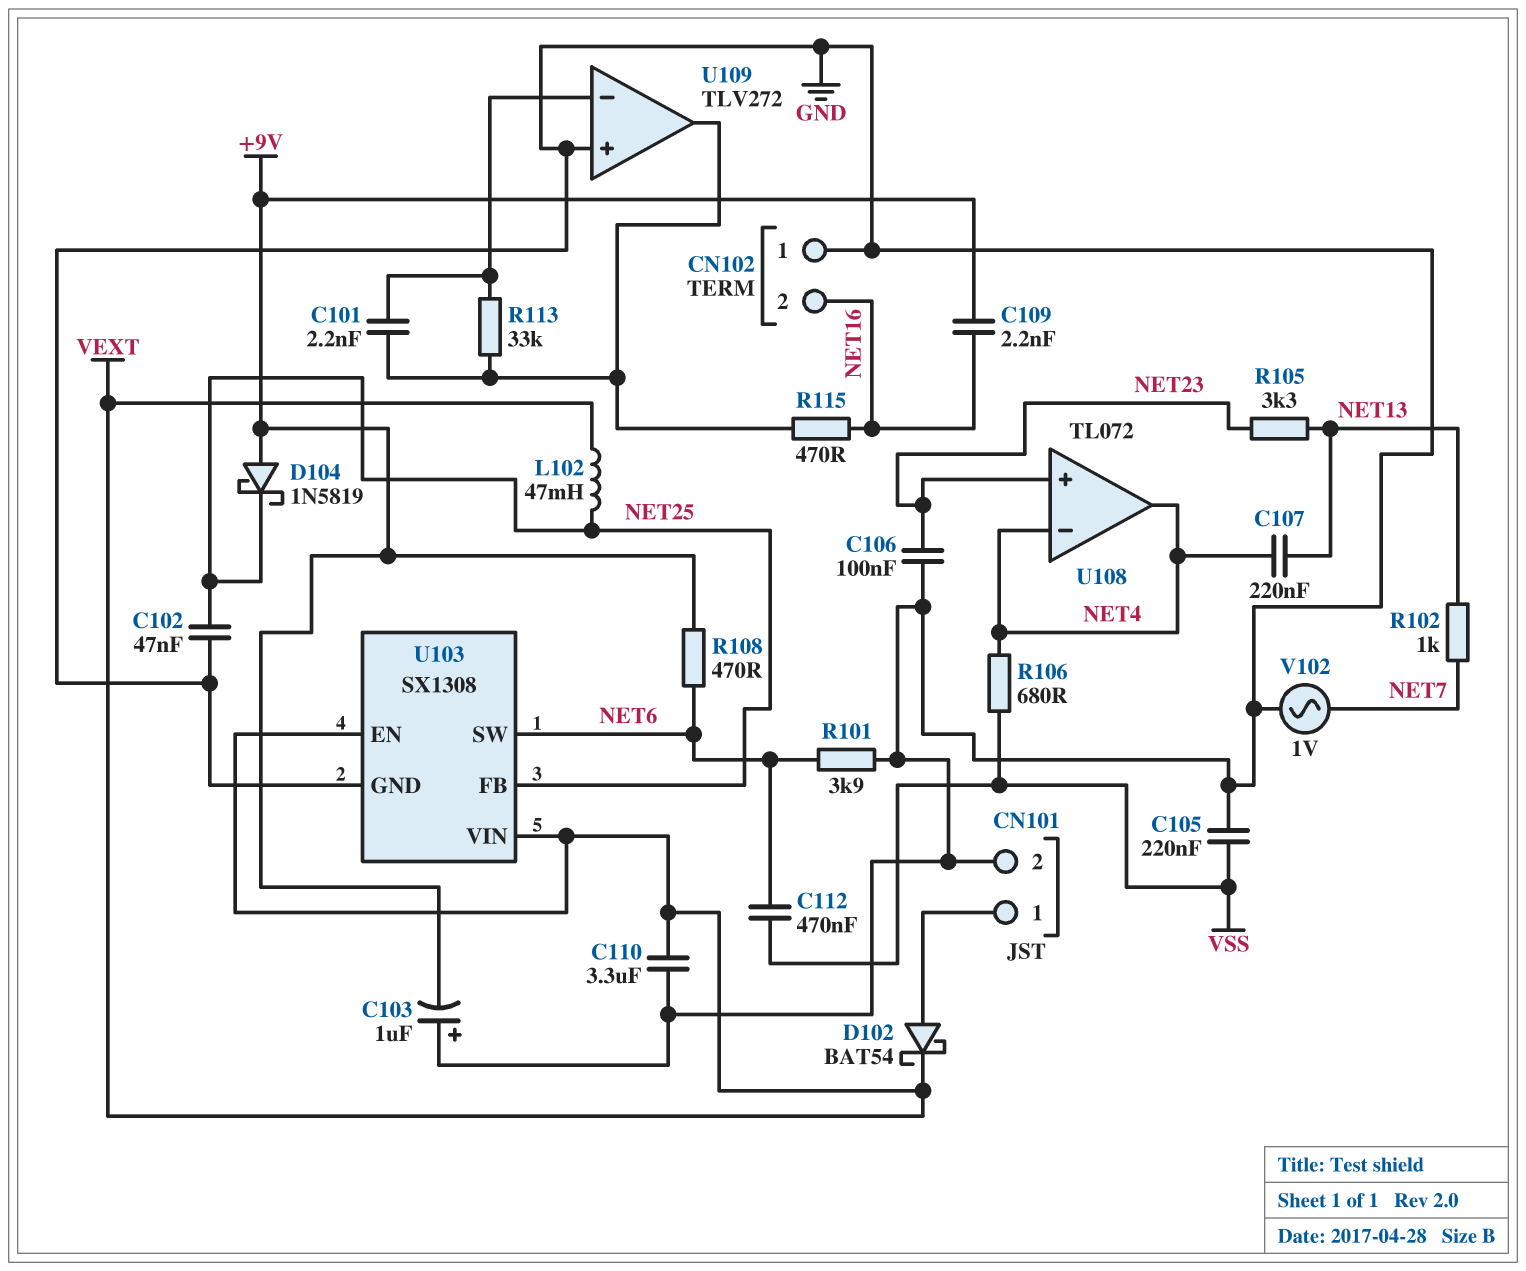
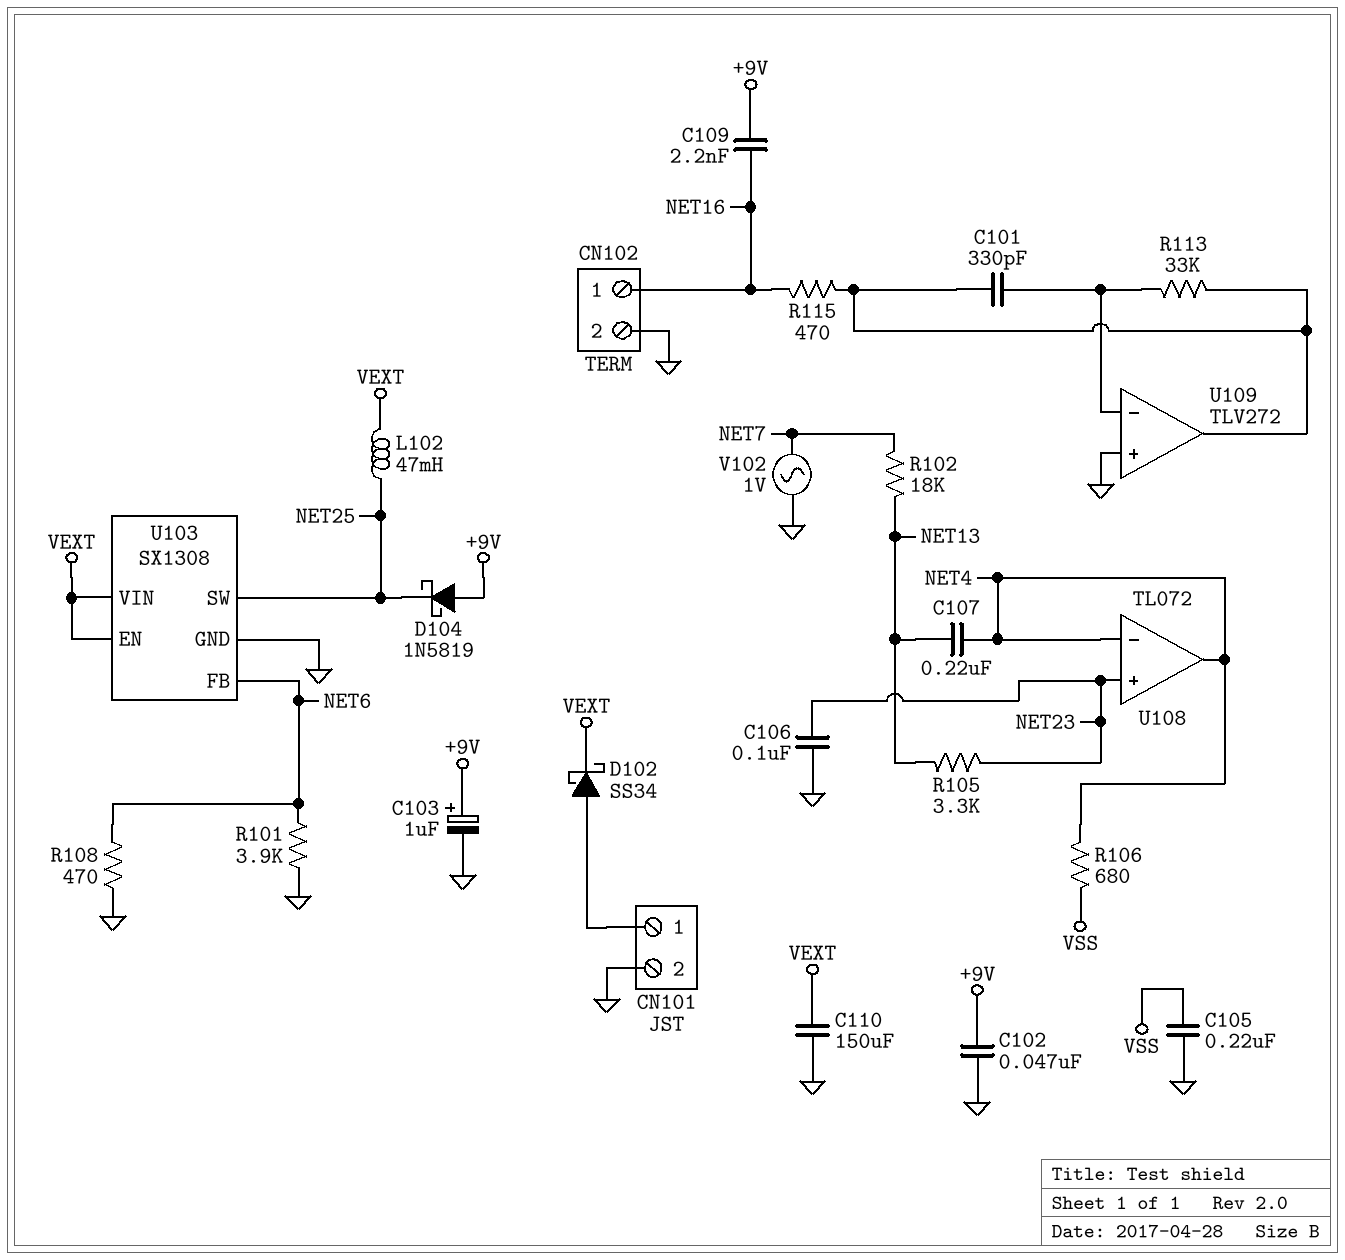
C101: 2.2nF (U109/in-, U109/out) -> 330pF (U109/in-, U109/out)
C102: 47nF (GND, NET25) -> 47nF (+9V, GND)
C103: 1uF (plus GND, minus +9V) -> 1uF (plus +9V, minus GND)
C110: 3.3uF (GND, VEXT) -> 150uF (GND, VEXT)
C112: 470nF (NET6, VSS) -> none
CN102 pin 1: GND -> NET16
CN102 pin 2: NET16 -> GND
D102: schottky BAT54 (A CN101/1, K VEXT) -> schottky SS34 (A CN101/1, K VEXT)
R102: 1k (NET7, NET13) -> 18k (NET7, NET13)
R108: 470 (+9V, NET6) -> 470 (GND, NET6)
U103 pin FB: NET25 -> NET6
U103 pin SW: NET6 -> NET25

